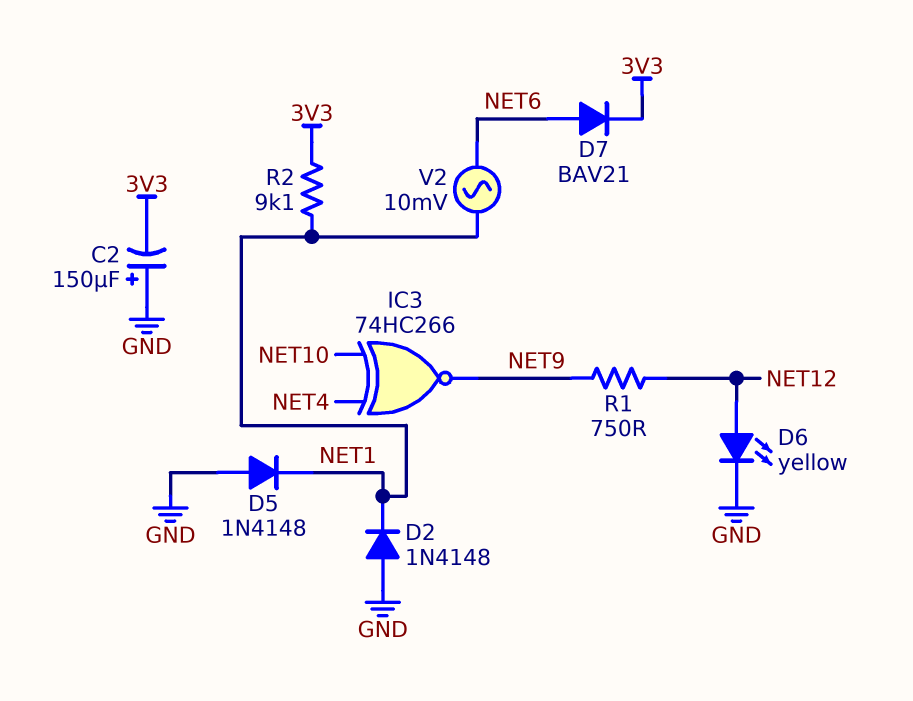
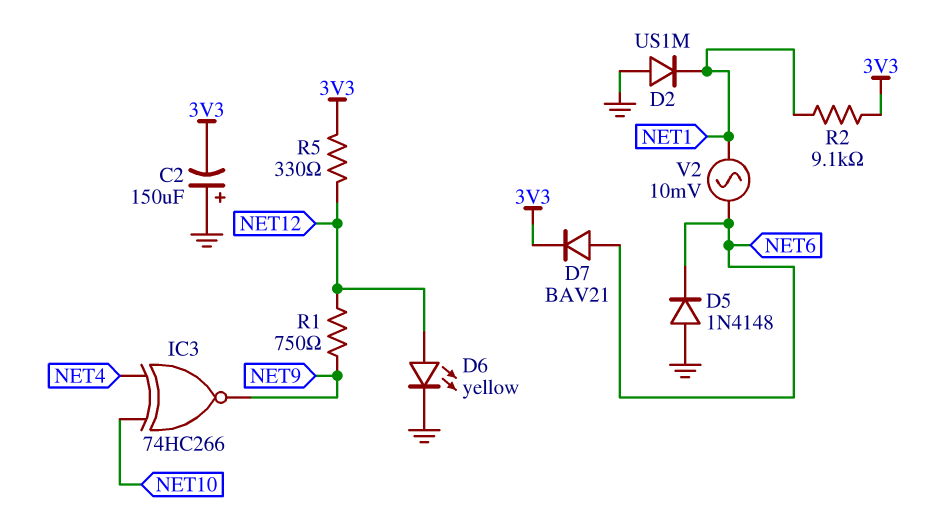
D2: diode 1N4148 (A GND, K NET1) -> diode US1M (A GND, K NET1)
D5: diode 1N4148 (A GND, K NET1) -> diode 1N4148 (A GND, K NET6)
R5: none -> 330 (3V3, NET12)

